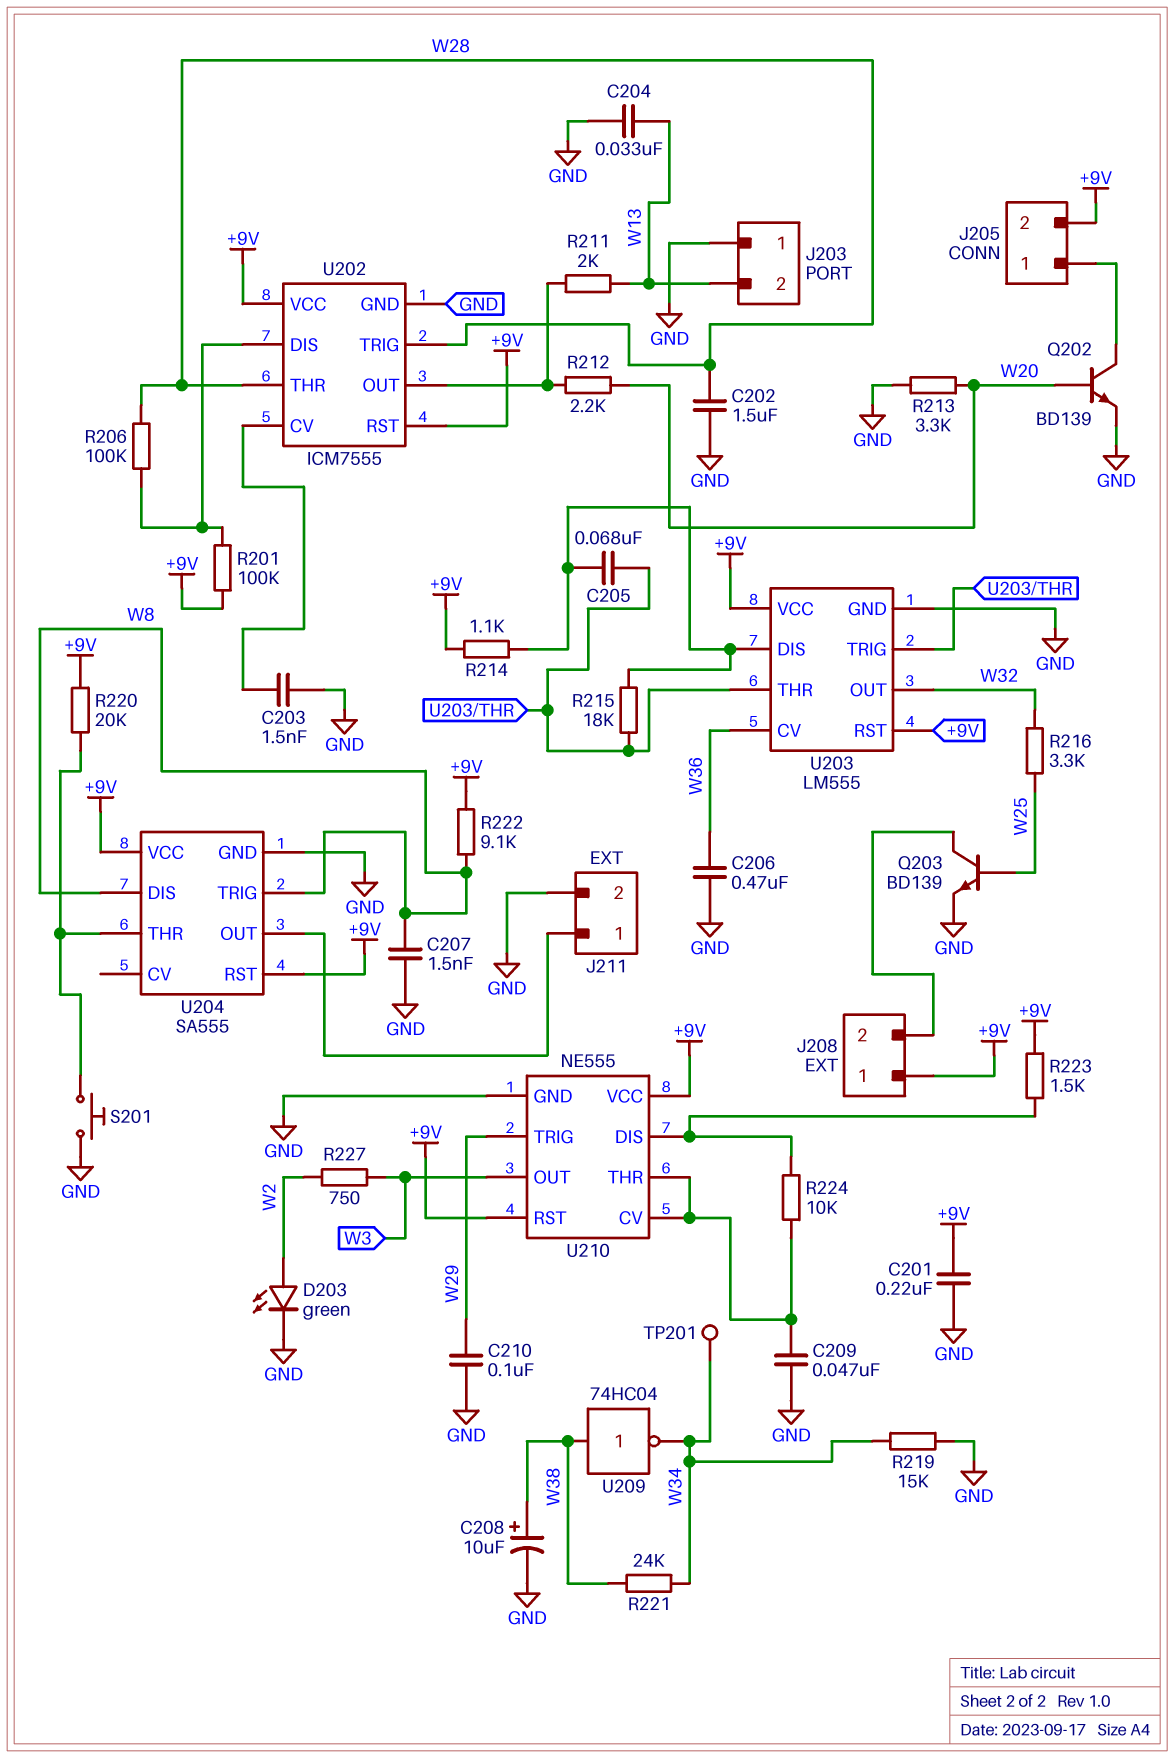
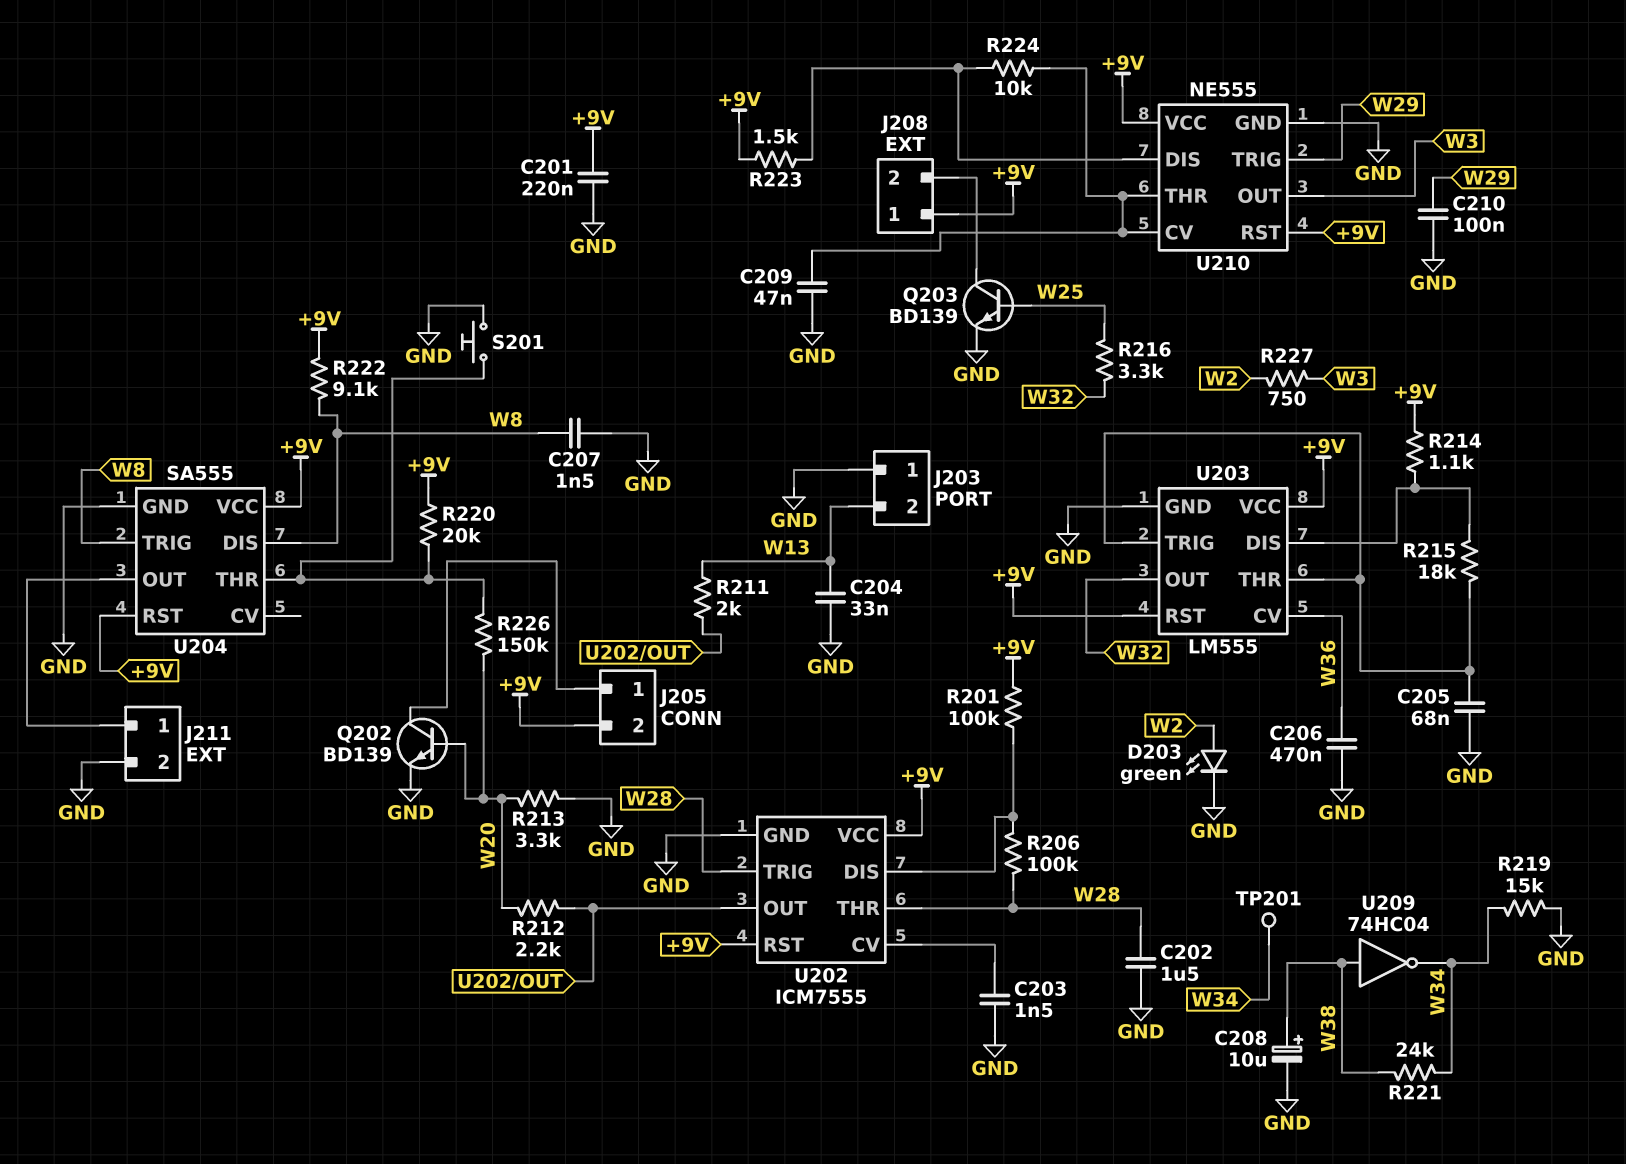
C205: 68nF (U203/DIS, U203/THR) -> 68nF (GND, U203/THR)
R226: none -> 150k (U204/THR, W20)

